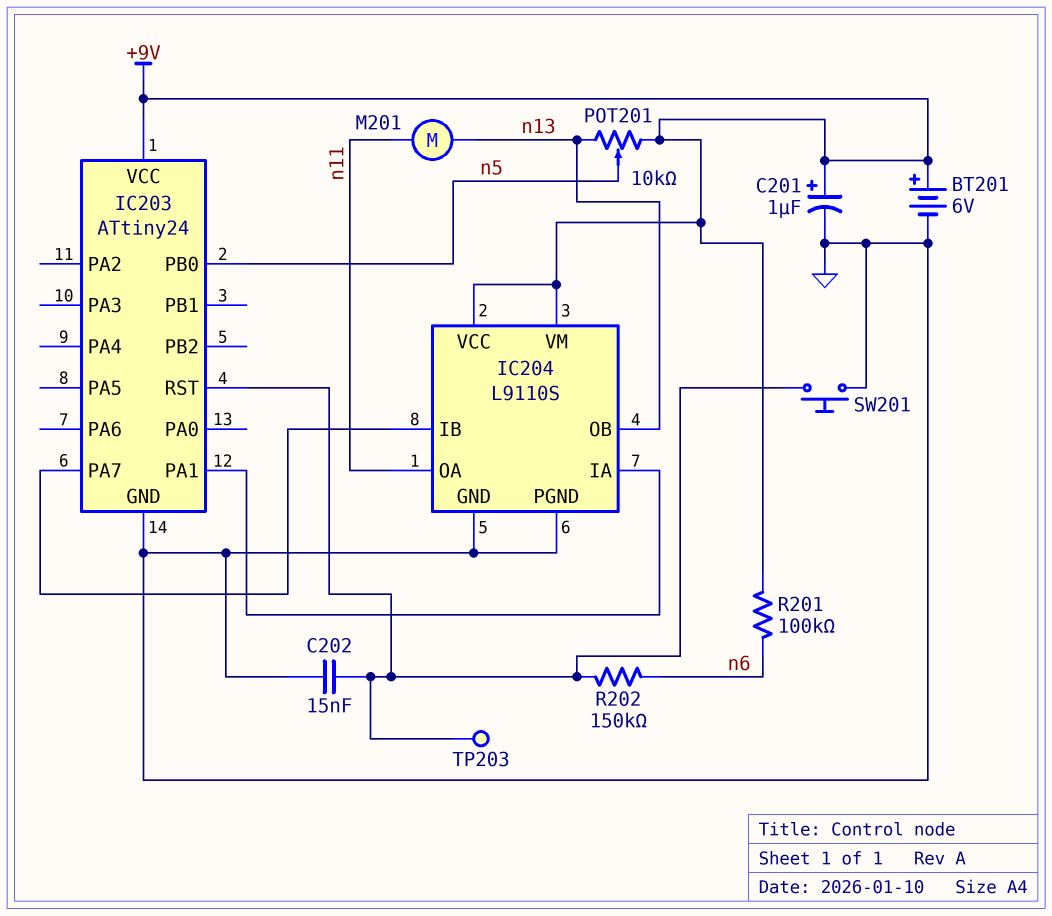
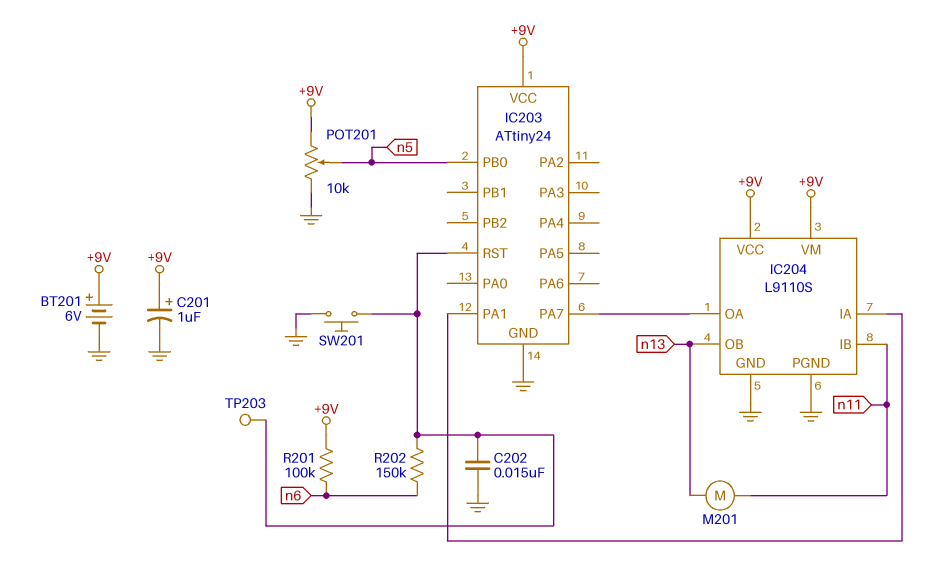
IC204 pin IB: IC203/PA7 -> n11
IC204 pin OA: n11 -> IC203/PA7
POT201: 10k (+9V, n13, wiper n5) -> 10k (+9V, GND, wiper n5)

